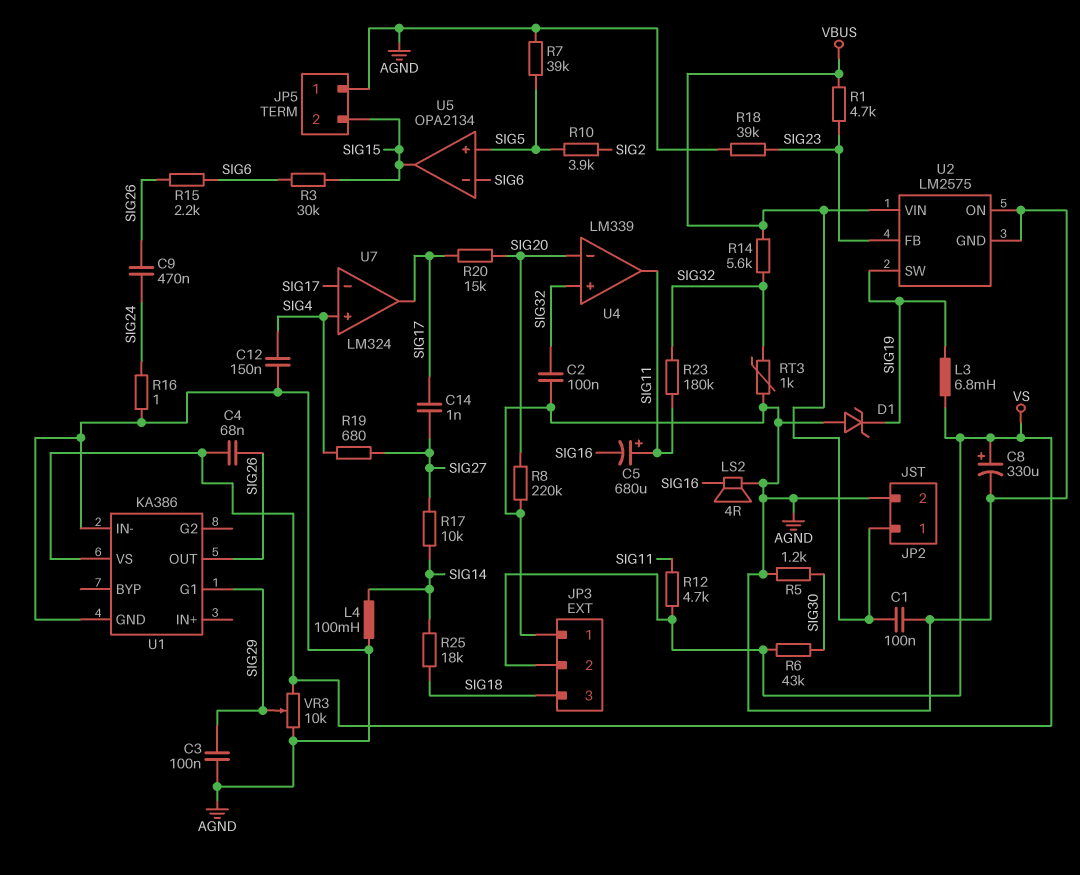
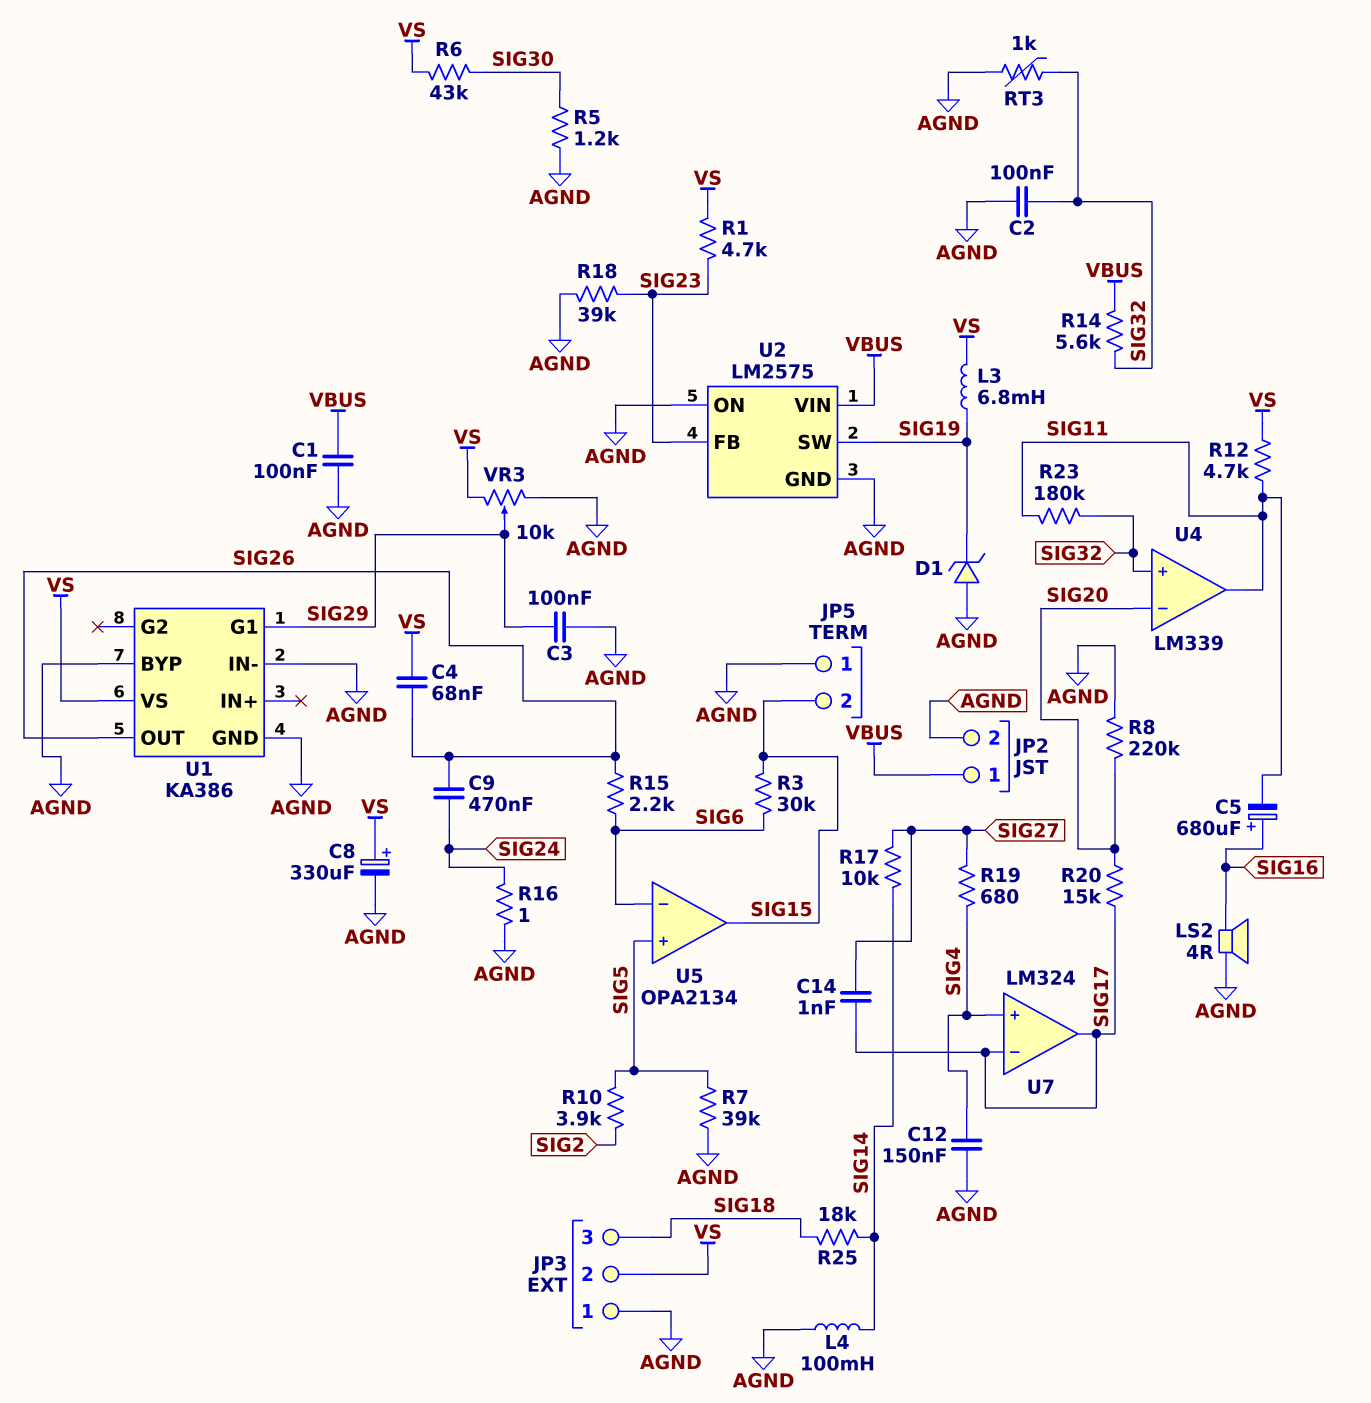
C5: 680uF (plus SIG11, minus SIG16) -> 680uF (plus SIG16, minus SIG11)
R1: 4.7k (SIG23, VBUS) -> 4.7k (SIG23, VS)
U1 pin BYP: none -> AGND

